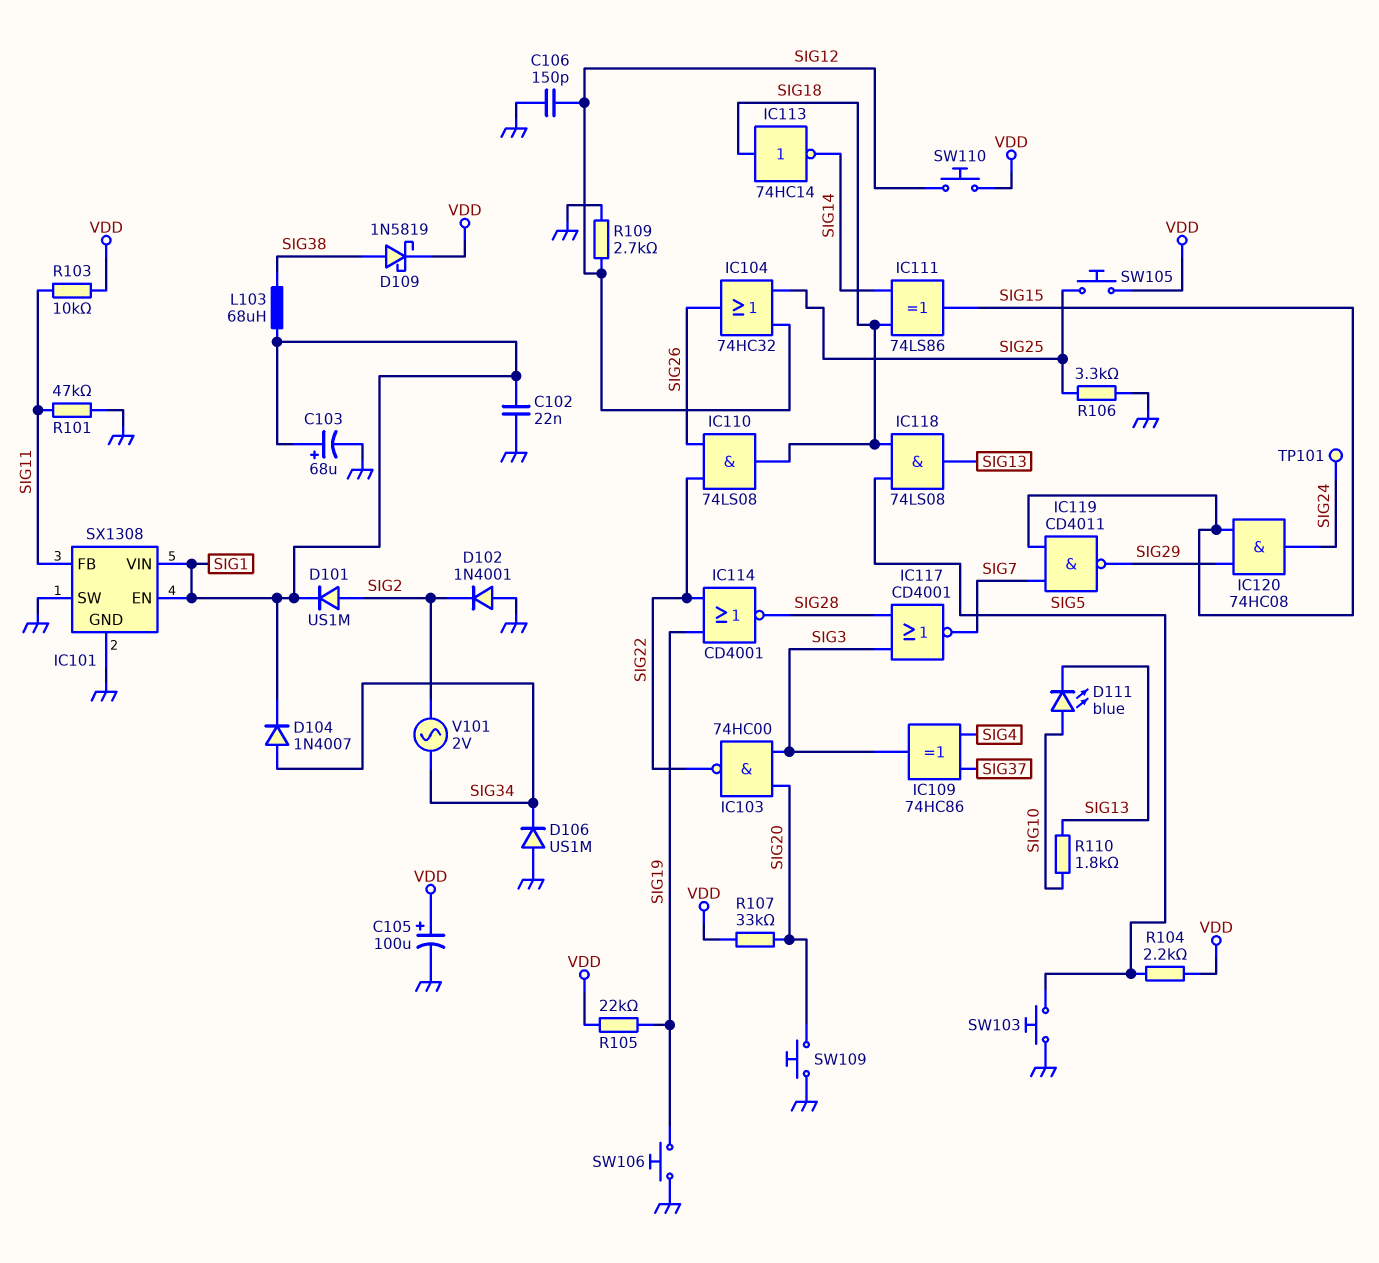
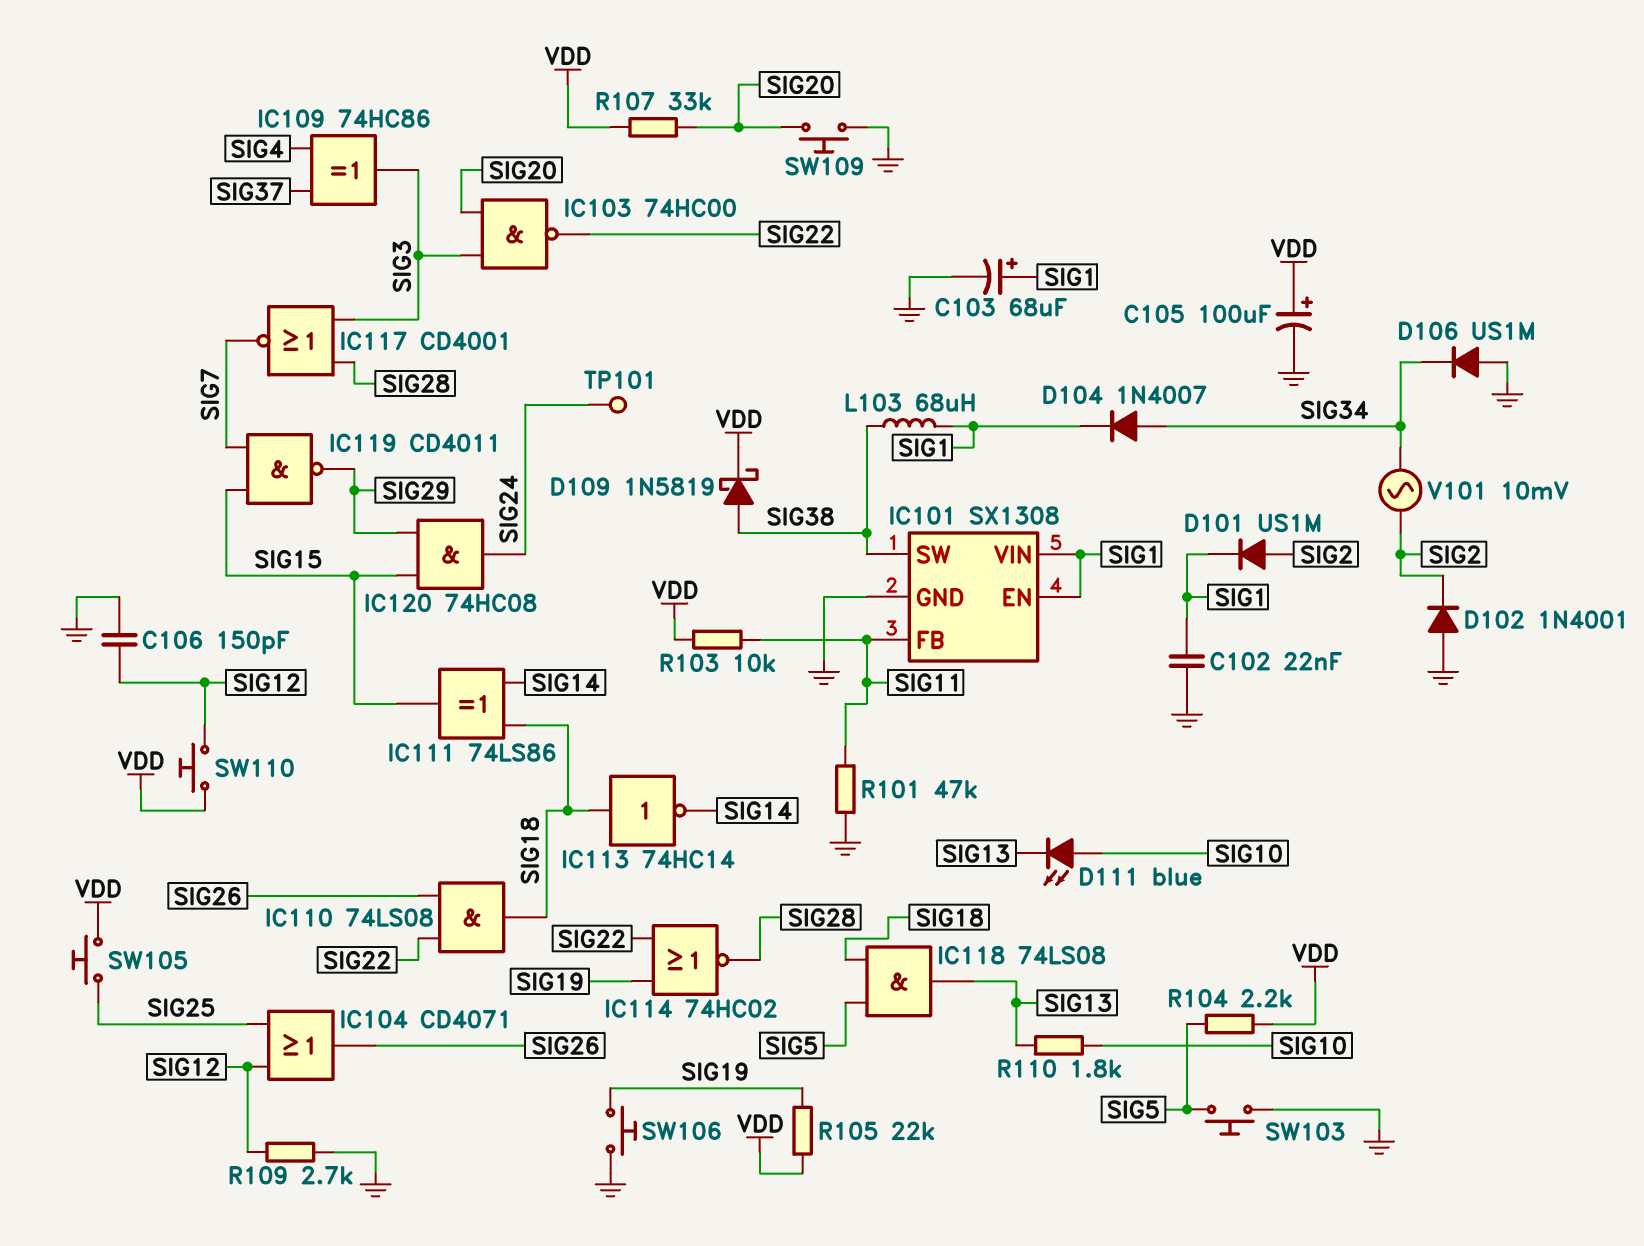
IC101 pin SW: GND -> SIG38
IC104: OR 74HC32 (in SIG12, in SIG25, out SIG26) -> OR CD4071 (in SIG12, in SIG25, out SIG26)
IC114: NOR CD4001 (in SIG19, in SIG22, out SIG28) -> NOR 74HC02 (in SIG19, in SIG22, out SIG28)
R106: 3.3k (GND, SIG25) -> none
V101: AC 2V (SIG2, SIG34) -> AC 10mV (SIG2, SIG34)

